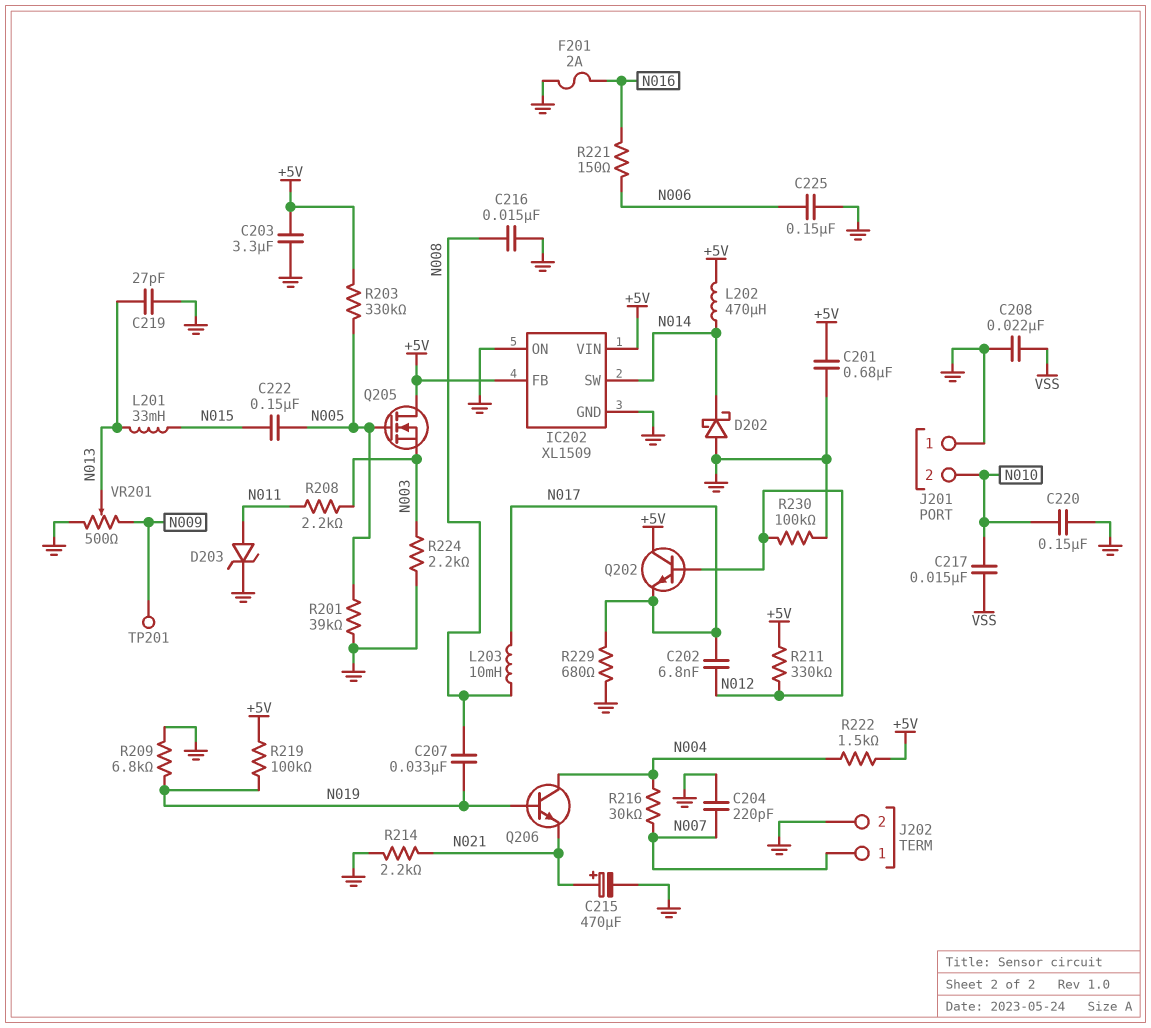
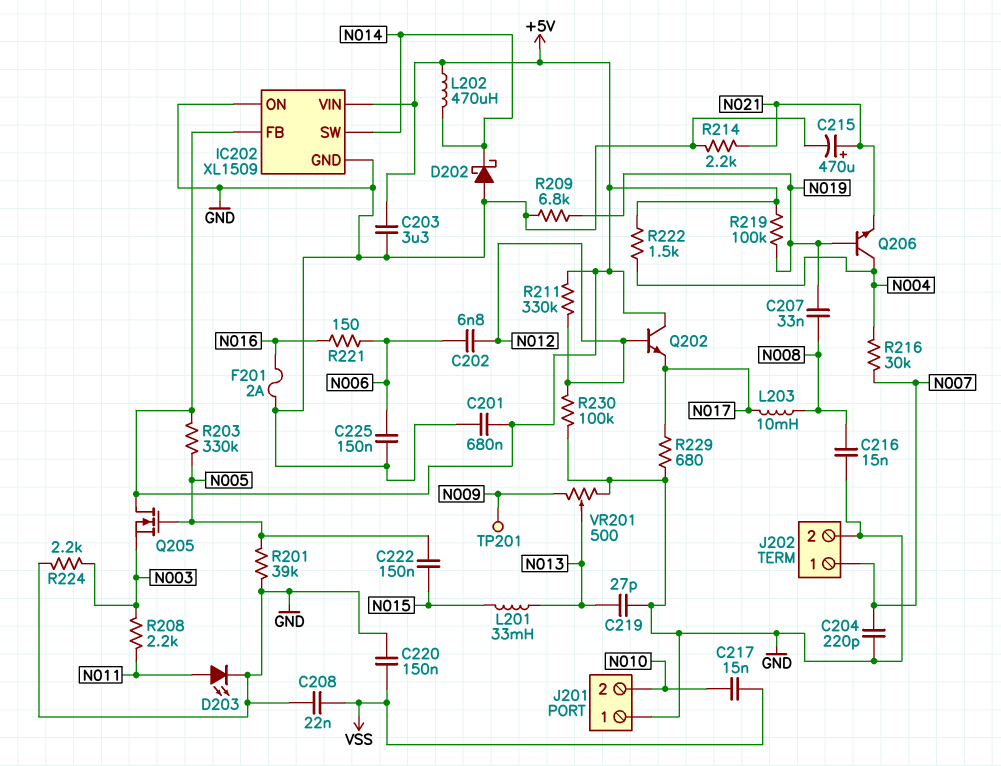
C202: 6.8nF (N012, N017) -> 6.8nF (N006, N012)
C220: 150nF (GND, N010) -> 150nF (GND, VSS)
D203: zener (A N011, K GND) -> LED (A N011, K GND)

